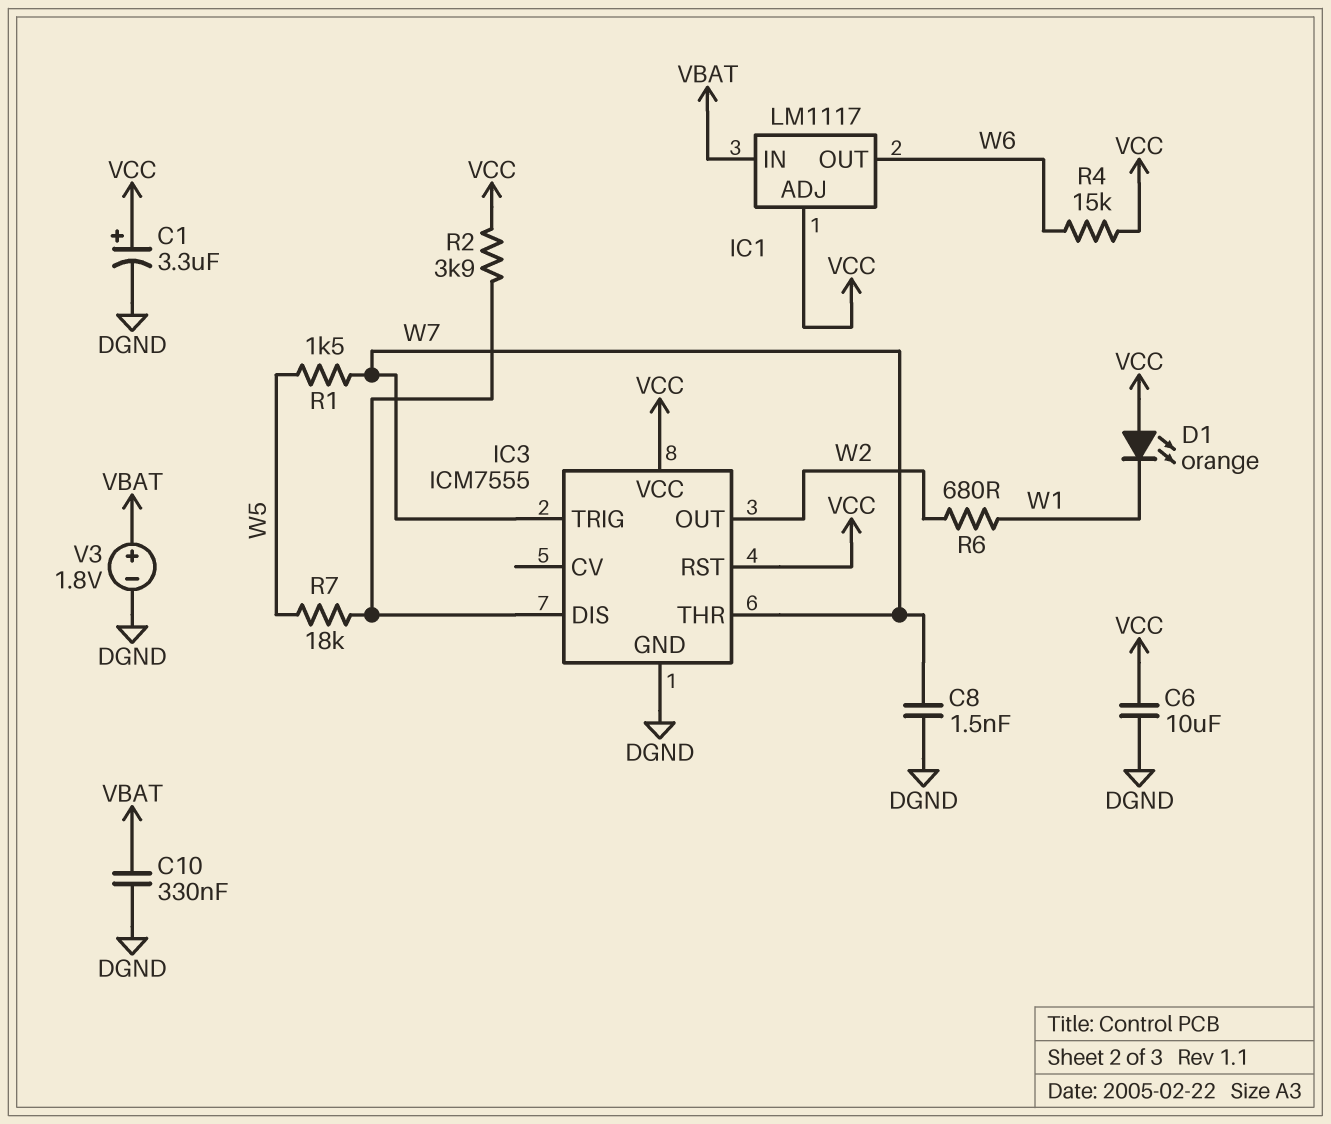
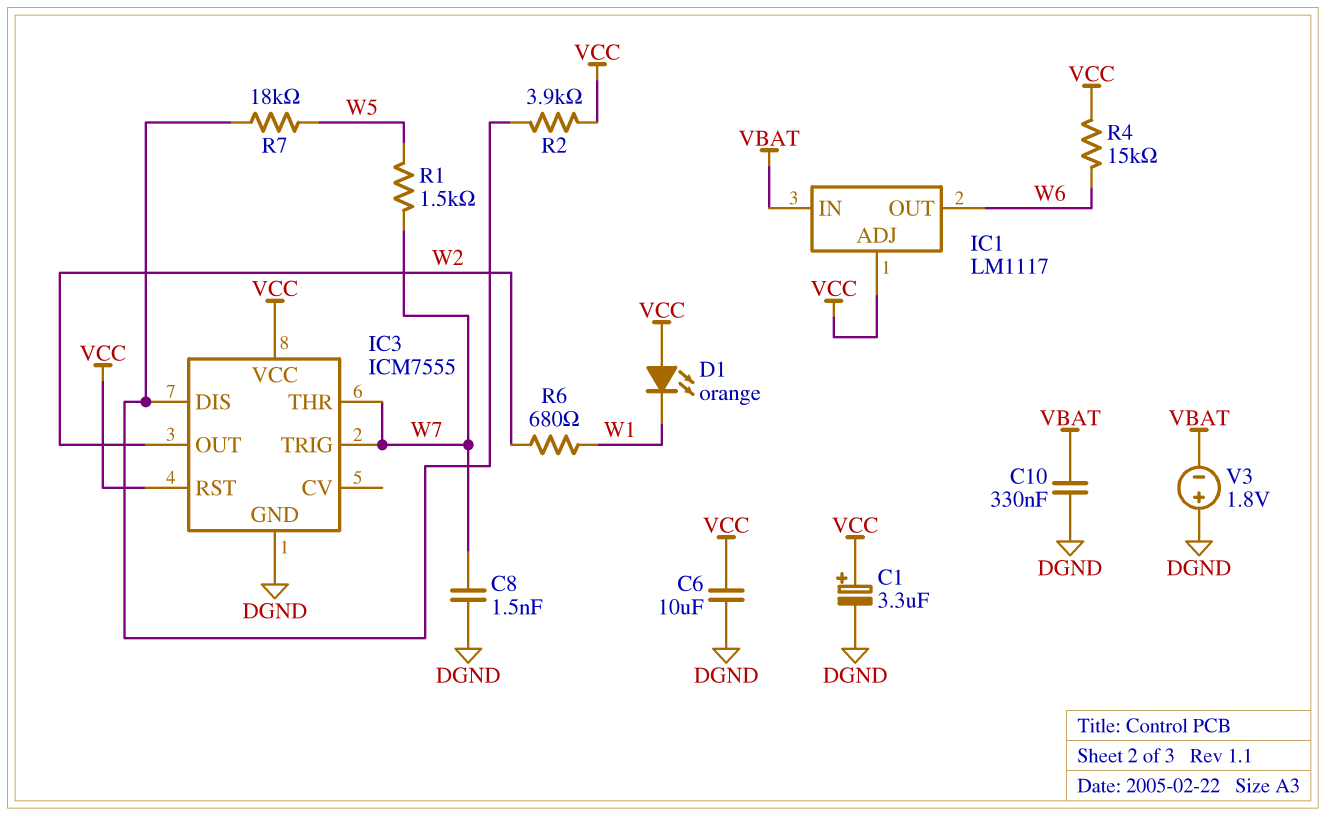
V3: 1.8V (plus VBAT, minus DGND) -> 1.8V (plus DGND, minus VBAT)

